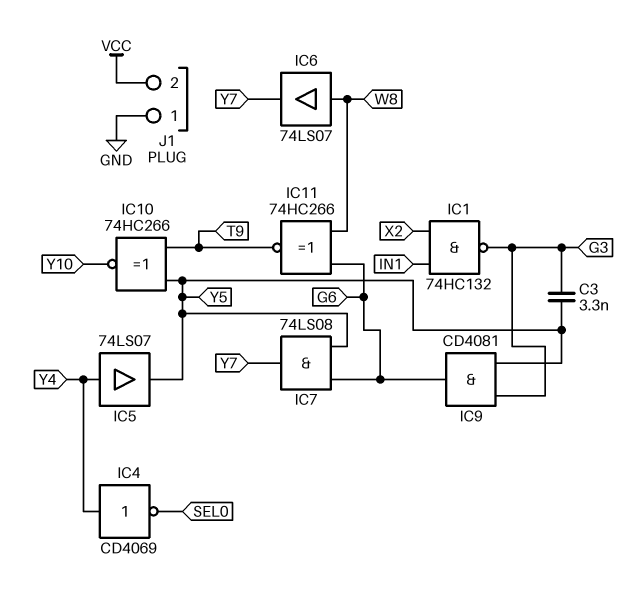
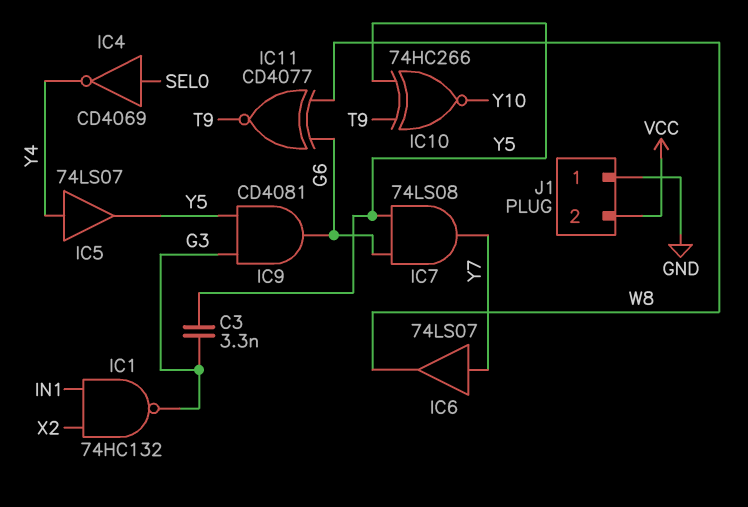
IC4: NOT CD4069 (in Y4, out SEL0) -> NOT CD4069 (in SEL0, out Y4)
IC6: buffer 74LS07 (in W8, out Y7) -> buffer 74LS07 (in Y7, out W8)
IC11: XNOR 74HC266 (in G6, in W8, out T9) -> XNOR CD4077 (in G6, in W8, out T9)

